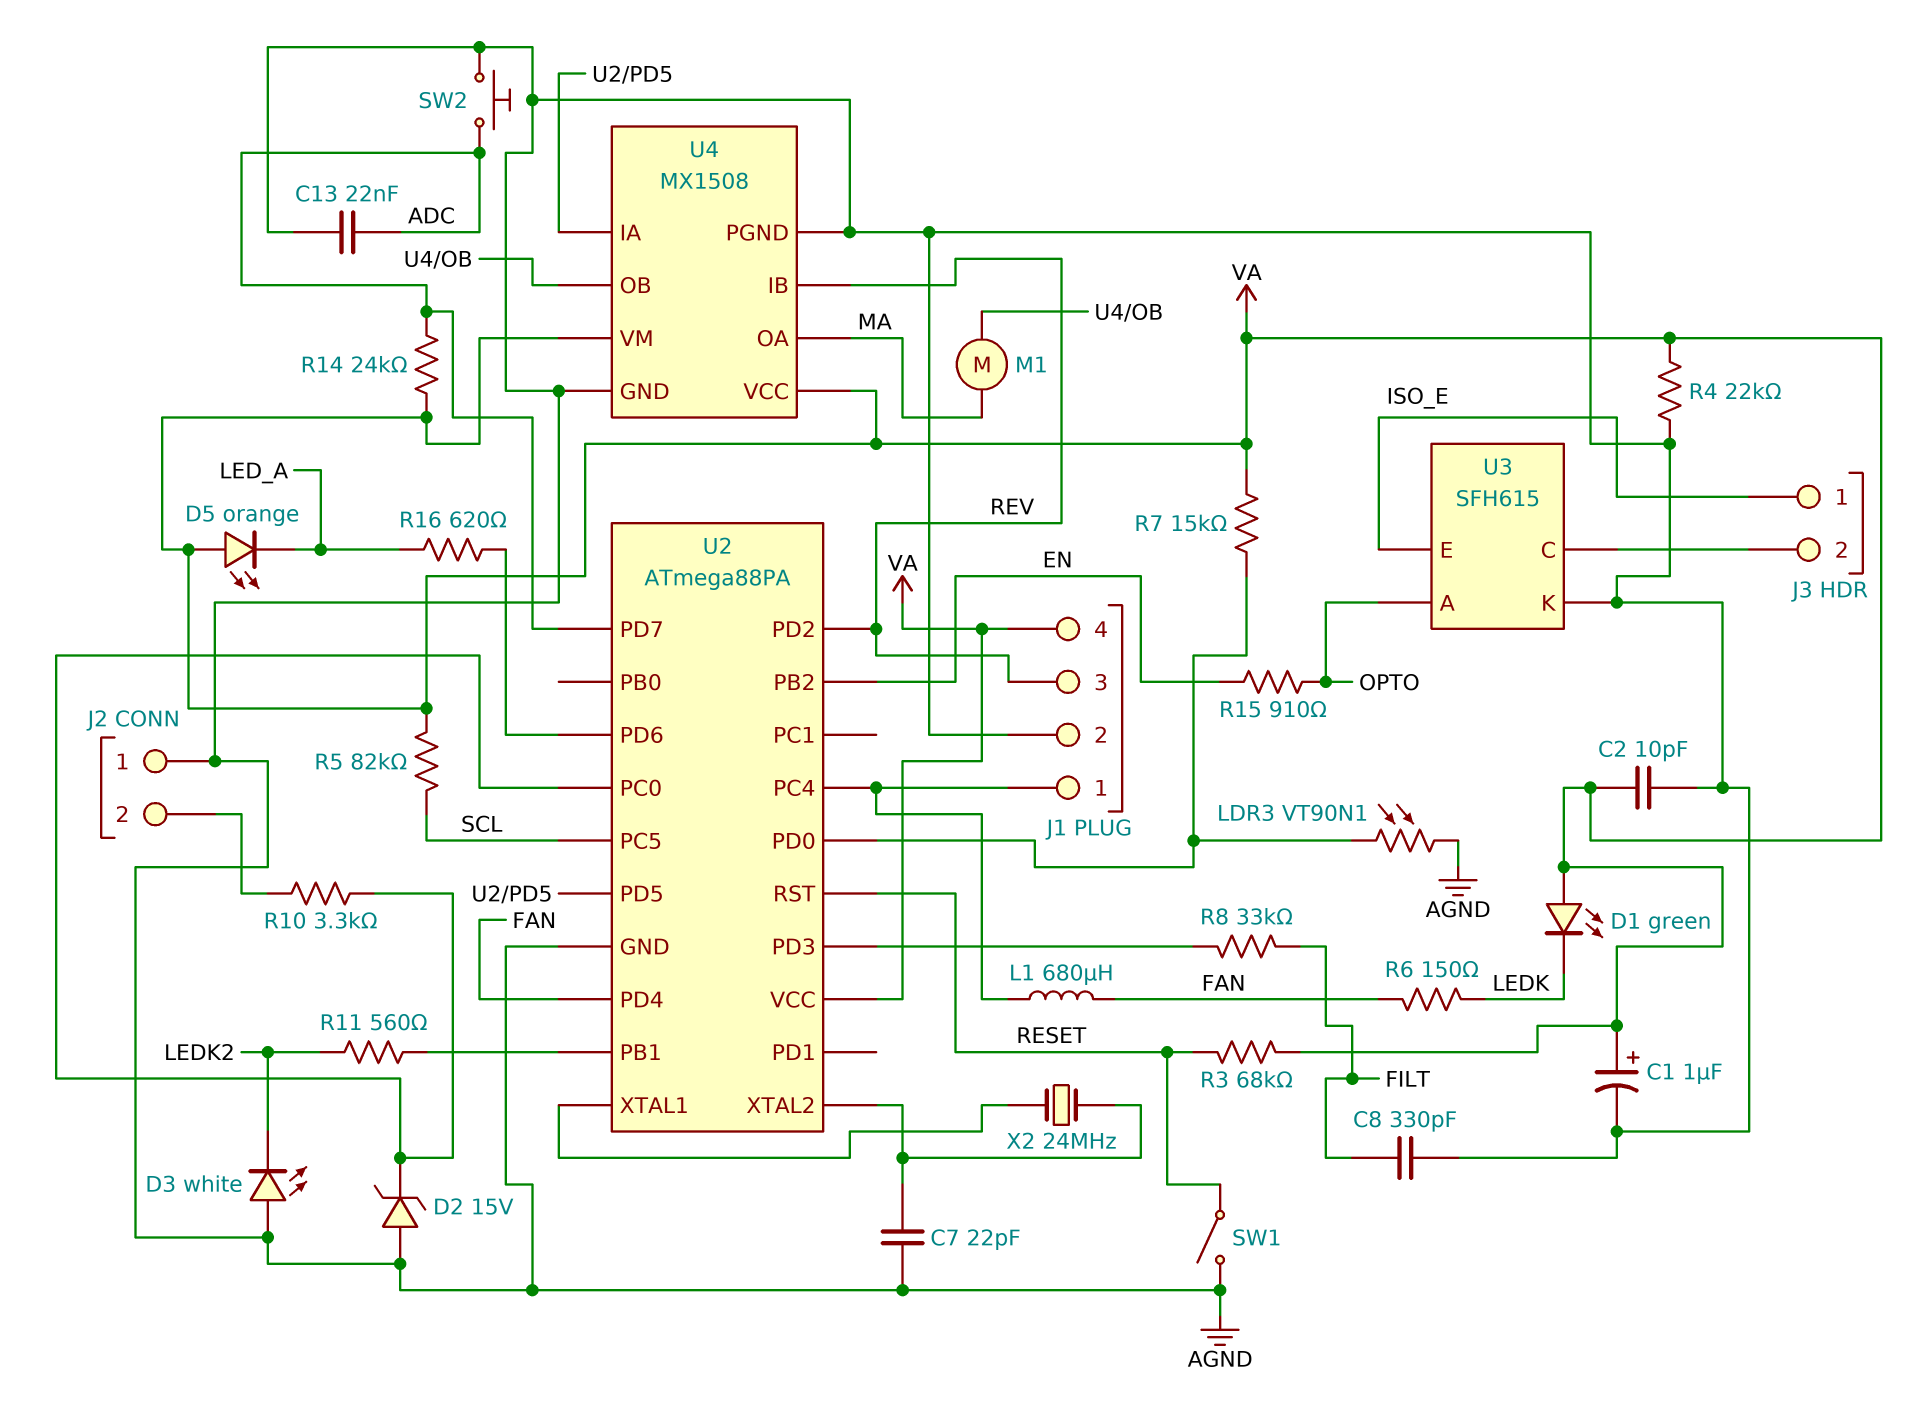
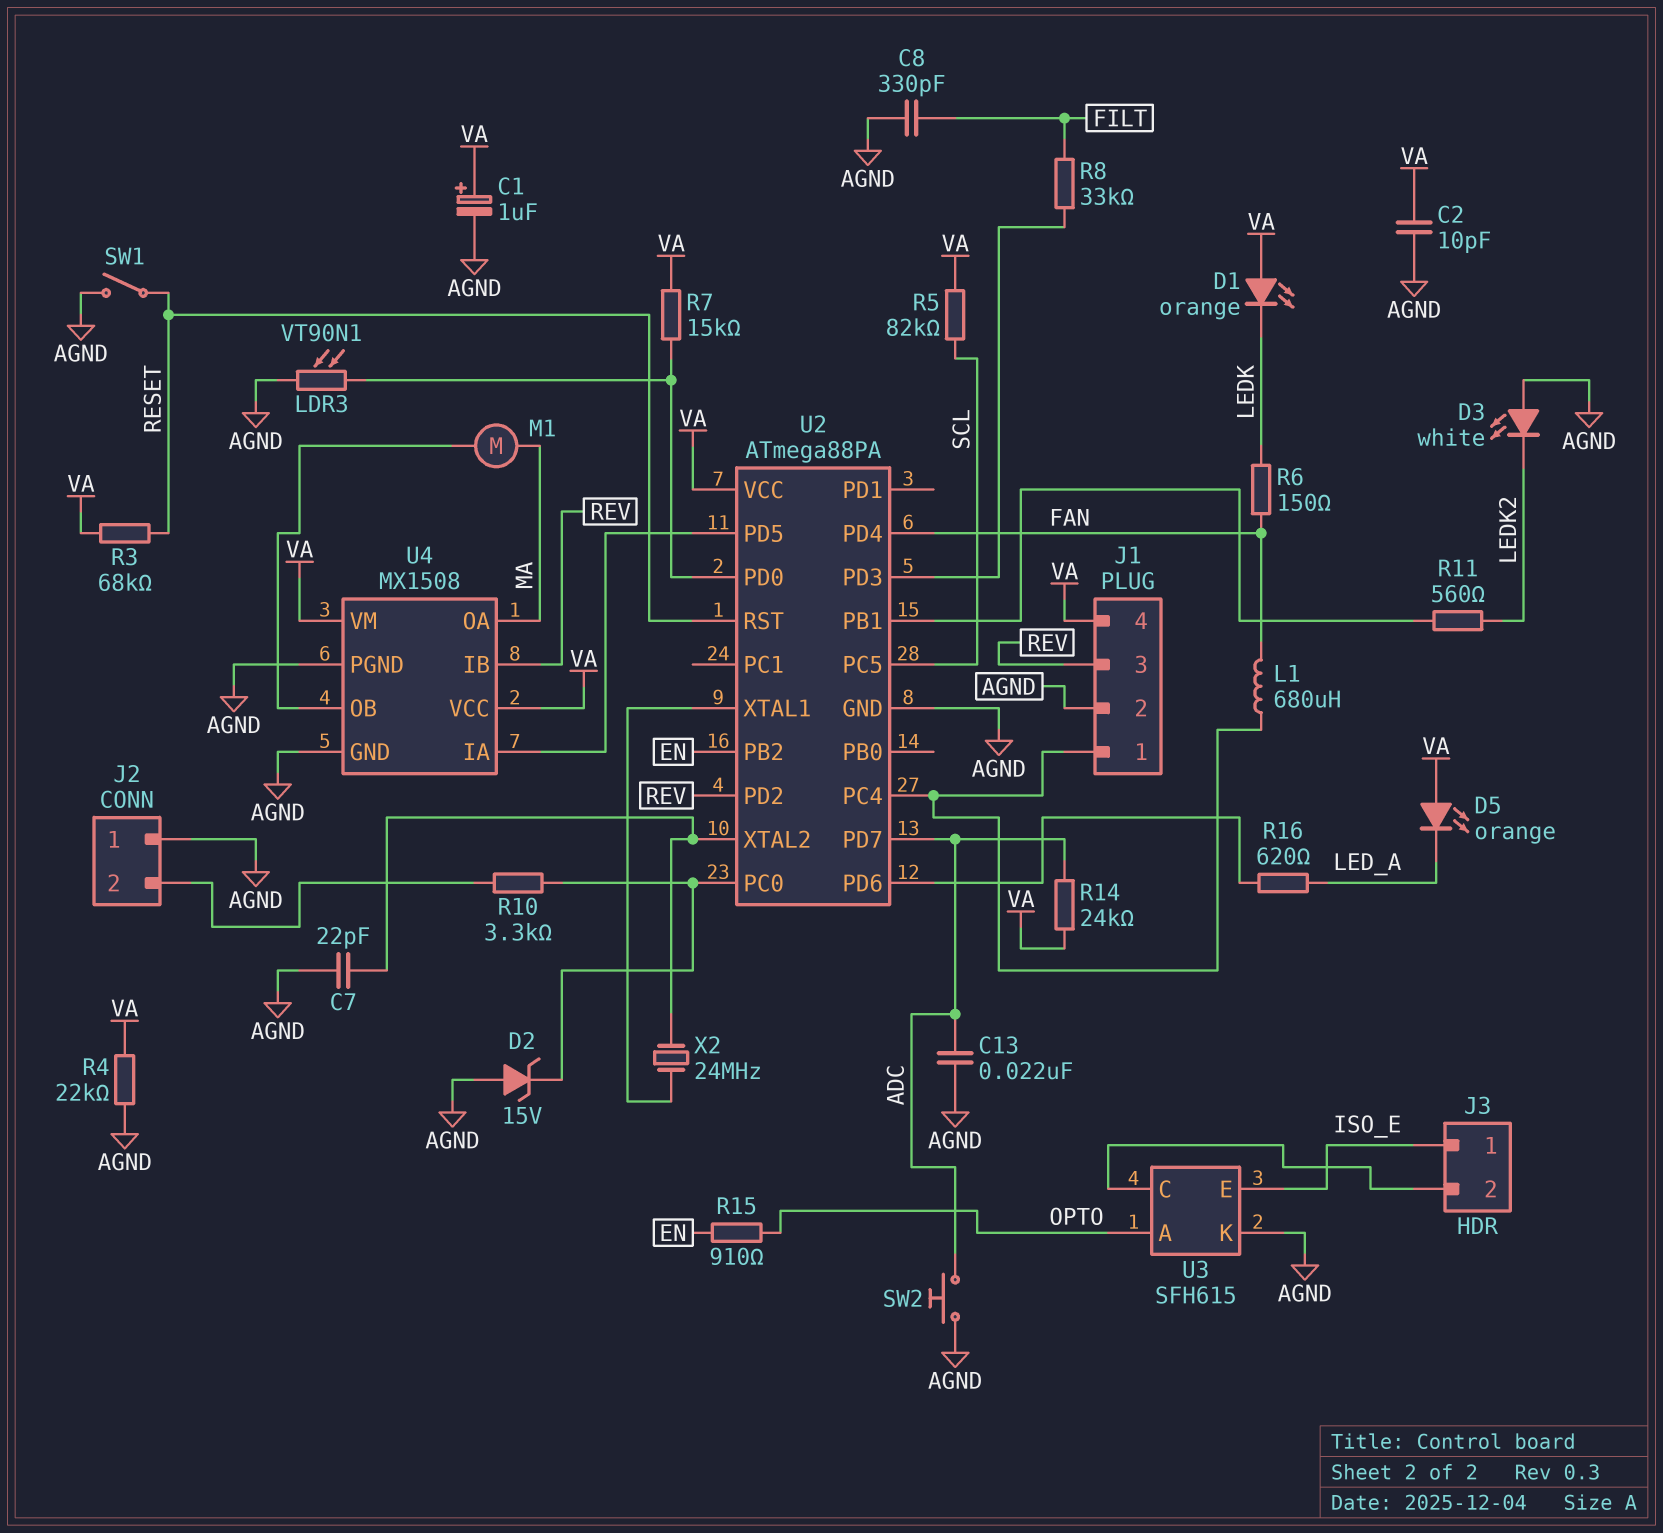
D1: LED green (A VA, K LEDK) -> LED orange (A VA, K LEDK)

